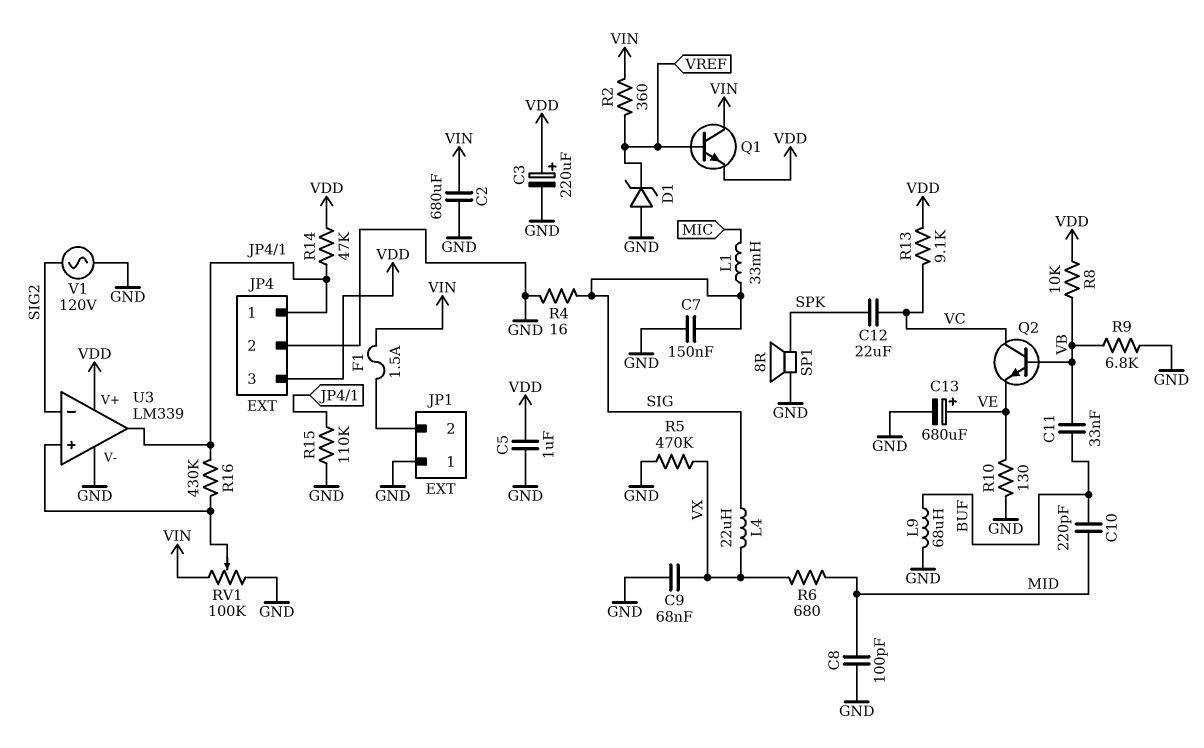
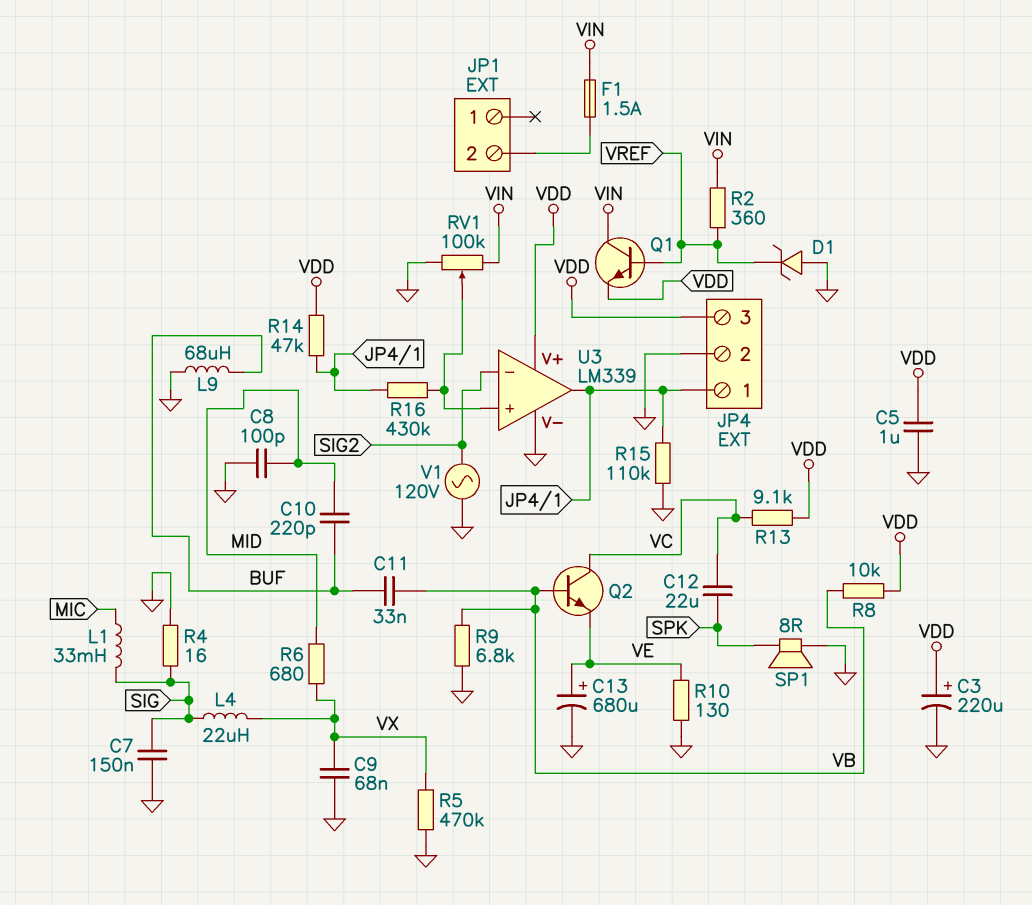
C2: 680uF (GND, VIN) -> none
JP1 pin 1: GND -> none

